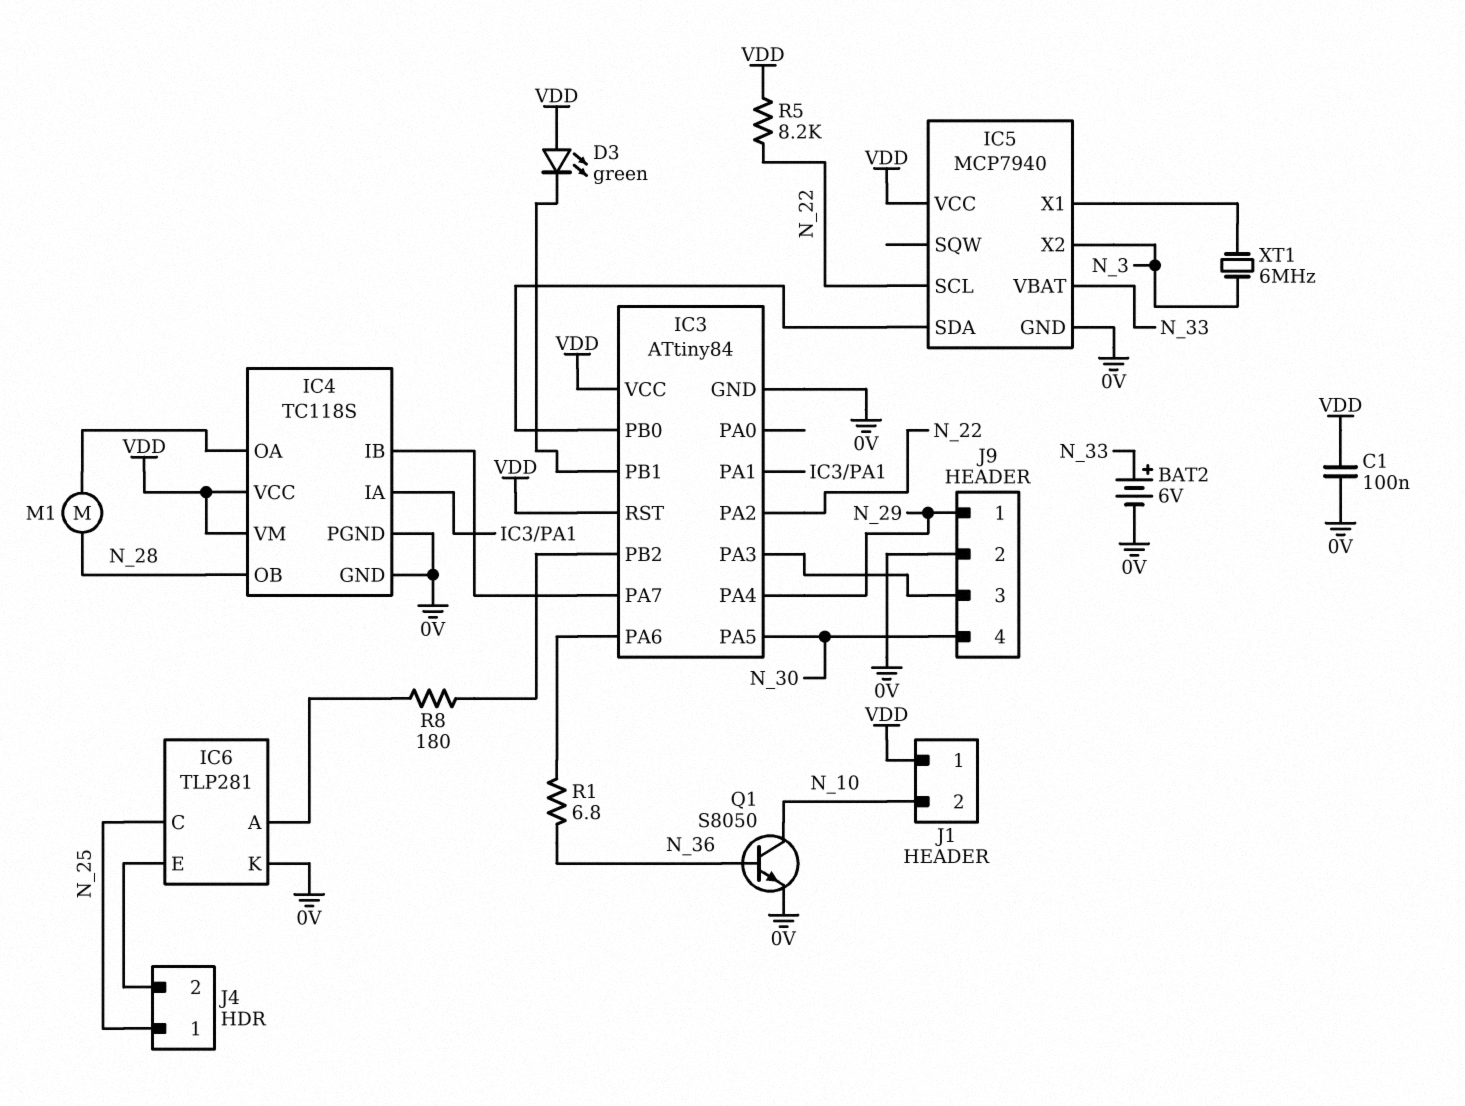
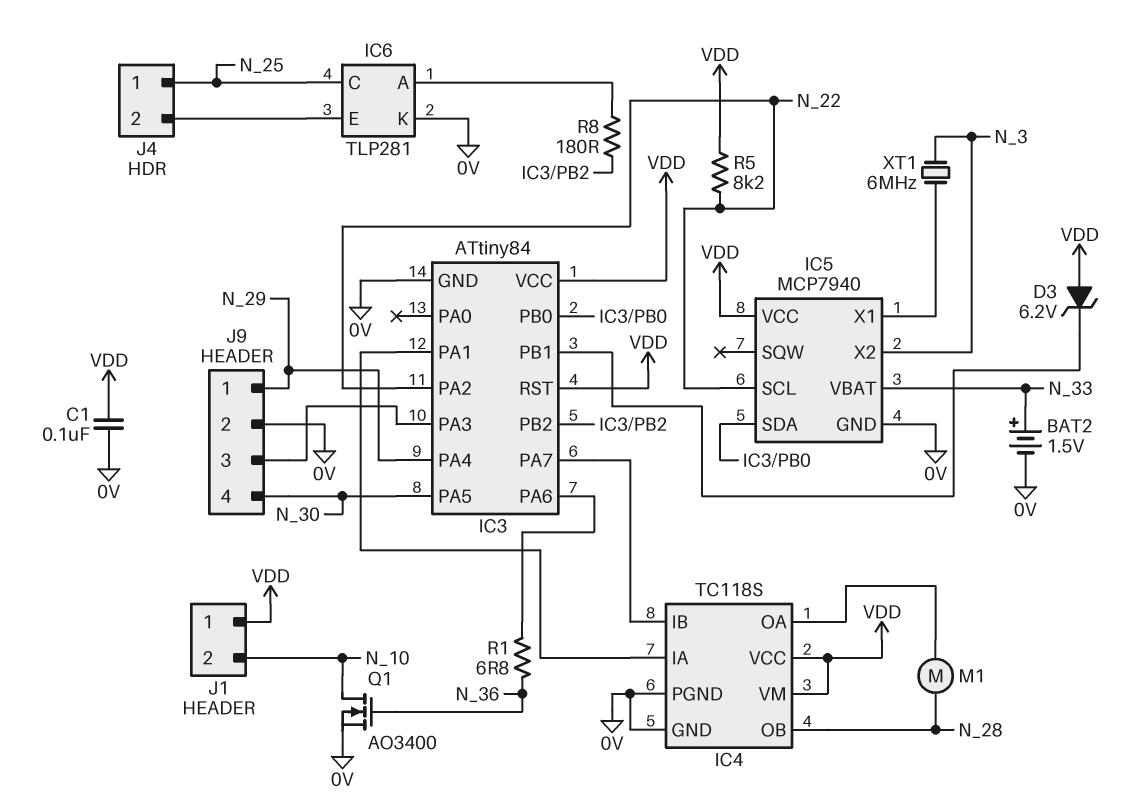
BAT2: 6V (plus N_33, minus 0V) -> 1.5V (plus N_33, minus 0V)
D3: LED green (A VDD, K IC3/PB1) -> zener 6.2V (A VDD, K IC3/PB1)
Q1: NPN S8050 (B N_36, C N_10, E 0V) -> NMOS AO3400 (G N_36, D N_10, S 0V)

